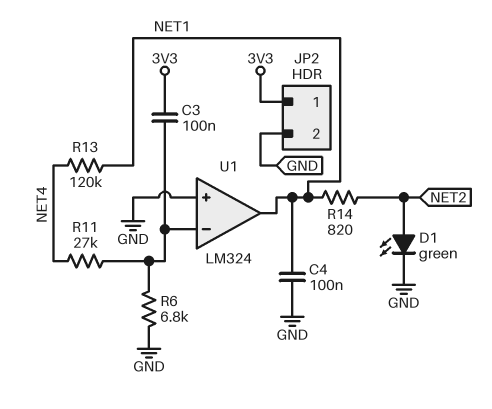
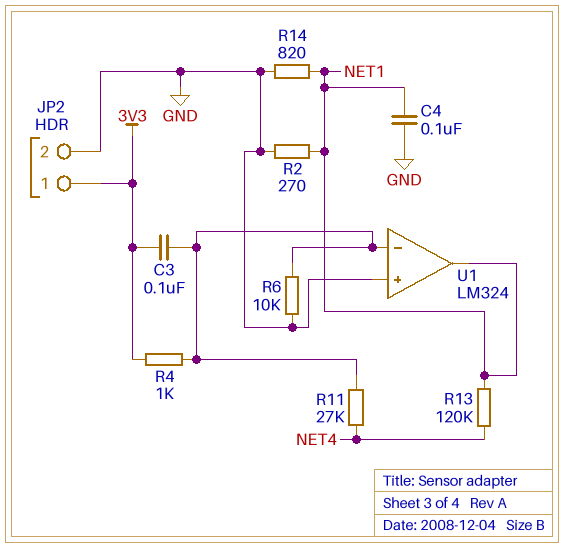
D1: LED green (A NET2, K GND) -> none
R2: none -> 270 (GND, NET1)
R4: none -> 1k (3V3, U1/in-)
R6: 6.8k (GND, U1/in-) -> 10k (GND, U1/in-)
R14: 820 (NET1, NET2) -> 820 (GND, NET1)

